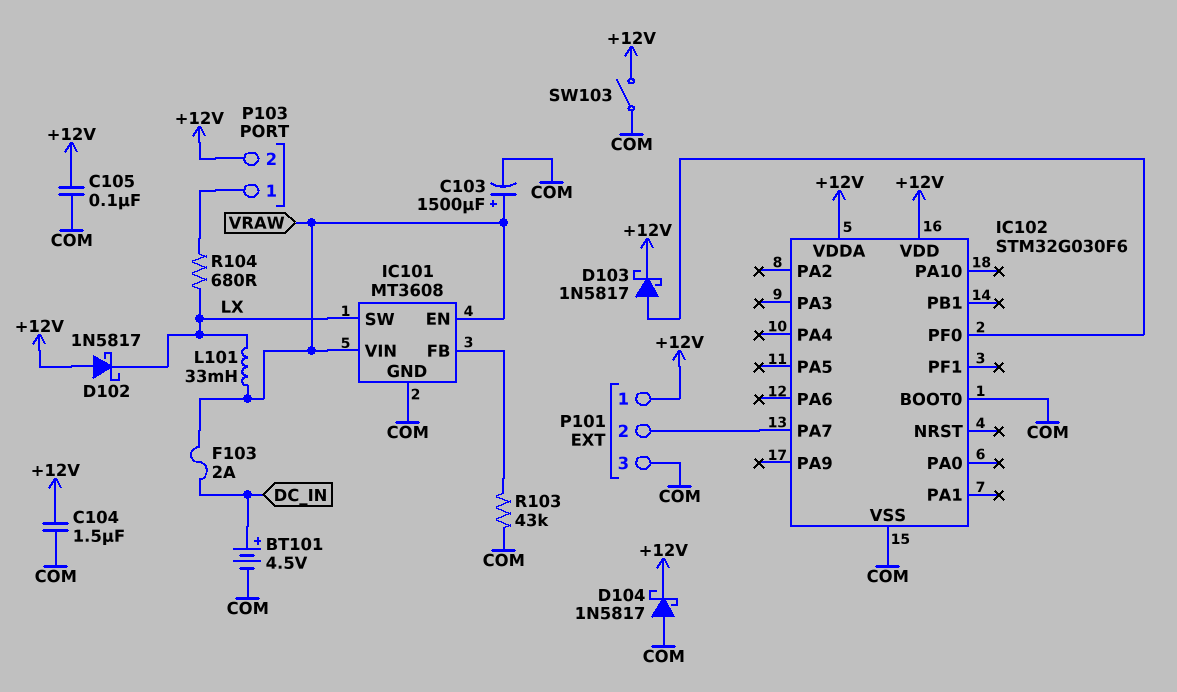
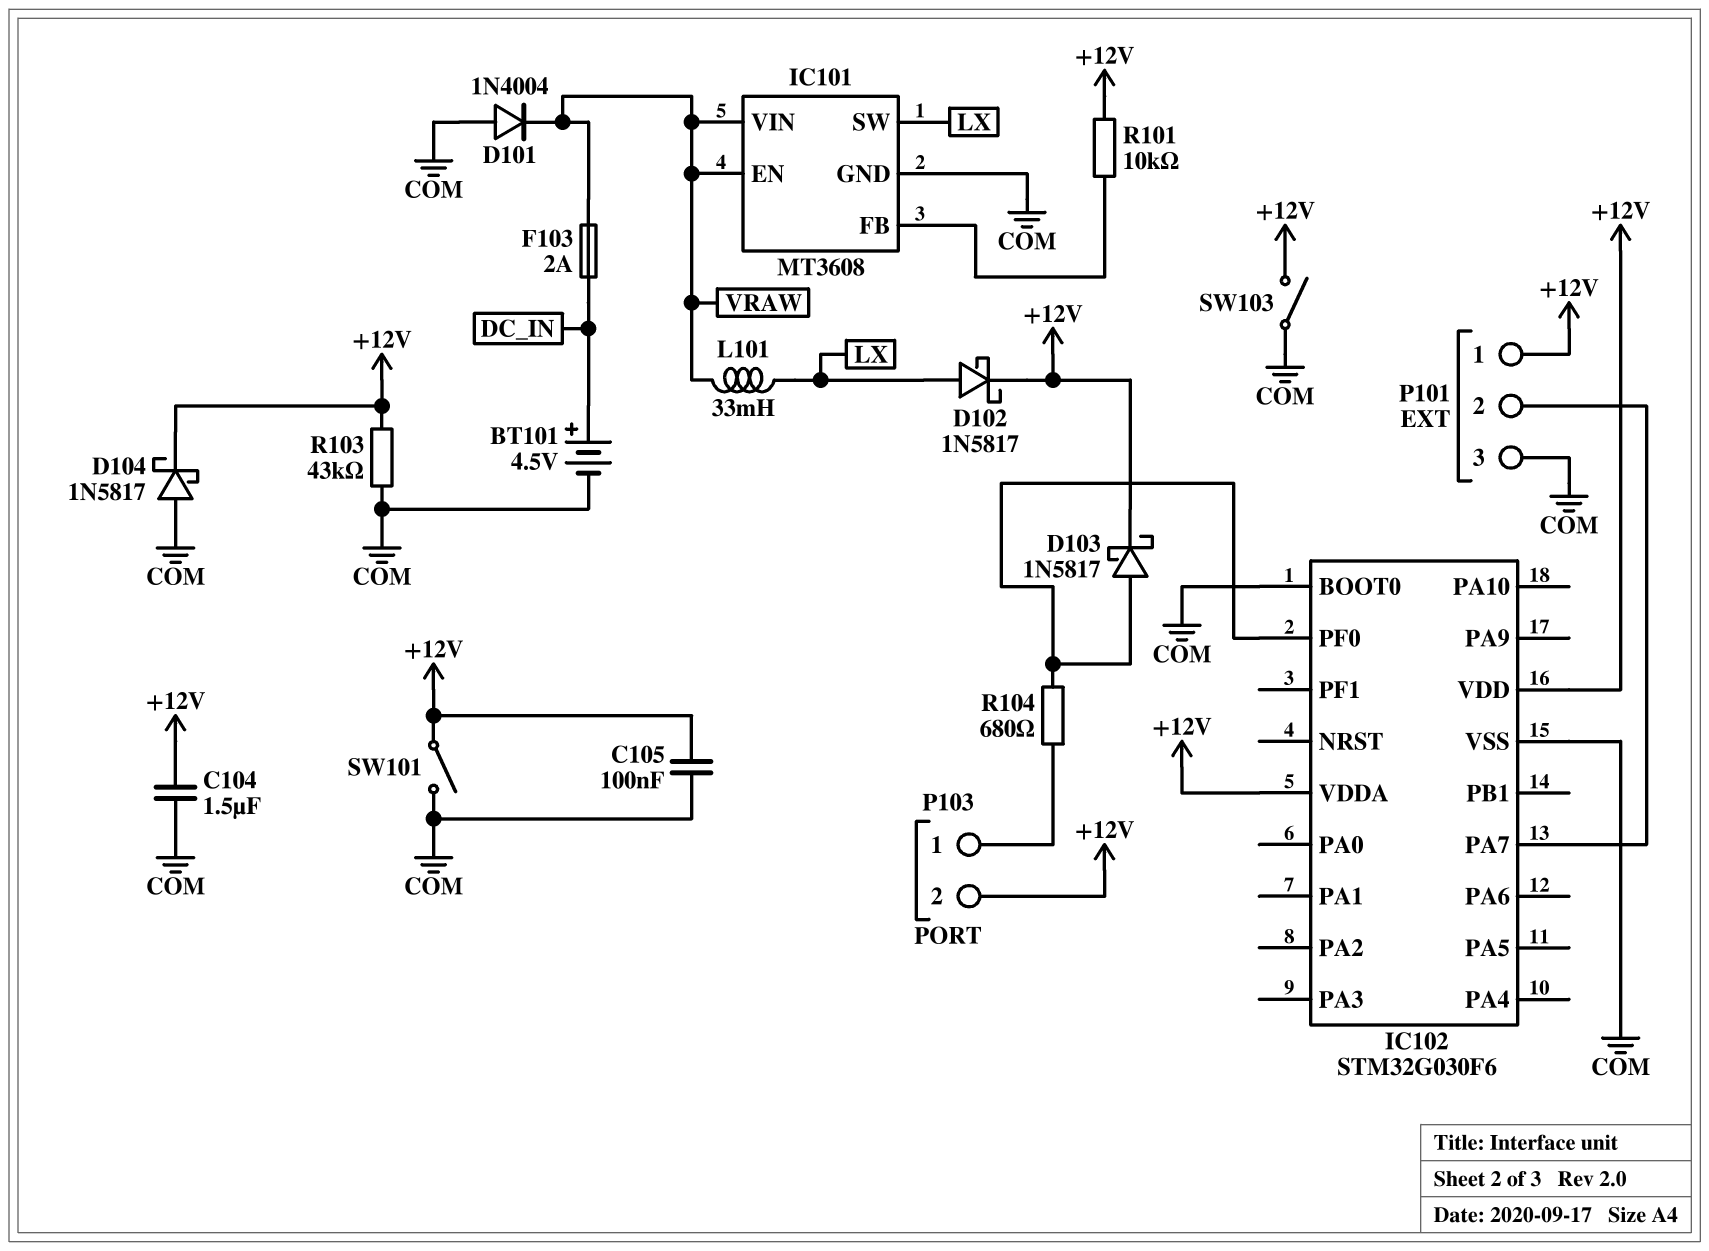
C103: 1500uF (plus VRAW, minus COM) -> none
D101: none -> diode 1N4004 (A COM, K VRAW)
D102: schottky 1N5817 (A +12V, K LX) -> schottky 1N5817 (A LX, K +12V)
R101: none -> 10k (+12V, IC101/FB)
R103: 43k (COM, IC101/FB) -> 43k (+12V, COM)
R104: 680 (LX, P103/1) -> 680 (IC102/PF0, P103/1)
SW101: none -> switch (+12V, COM)

